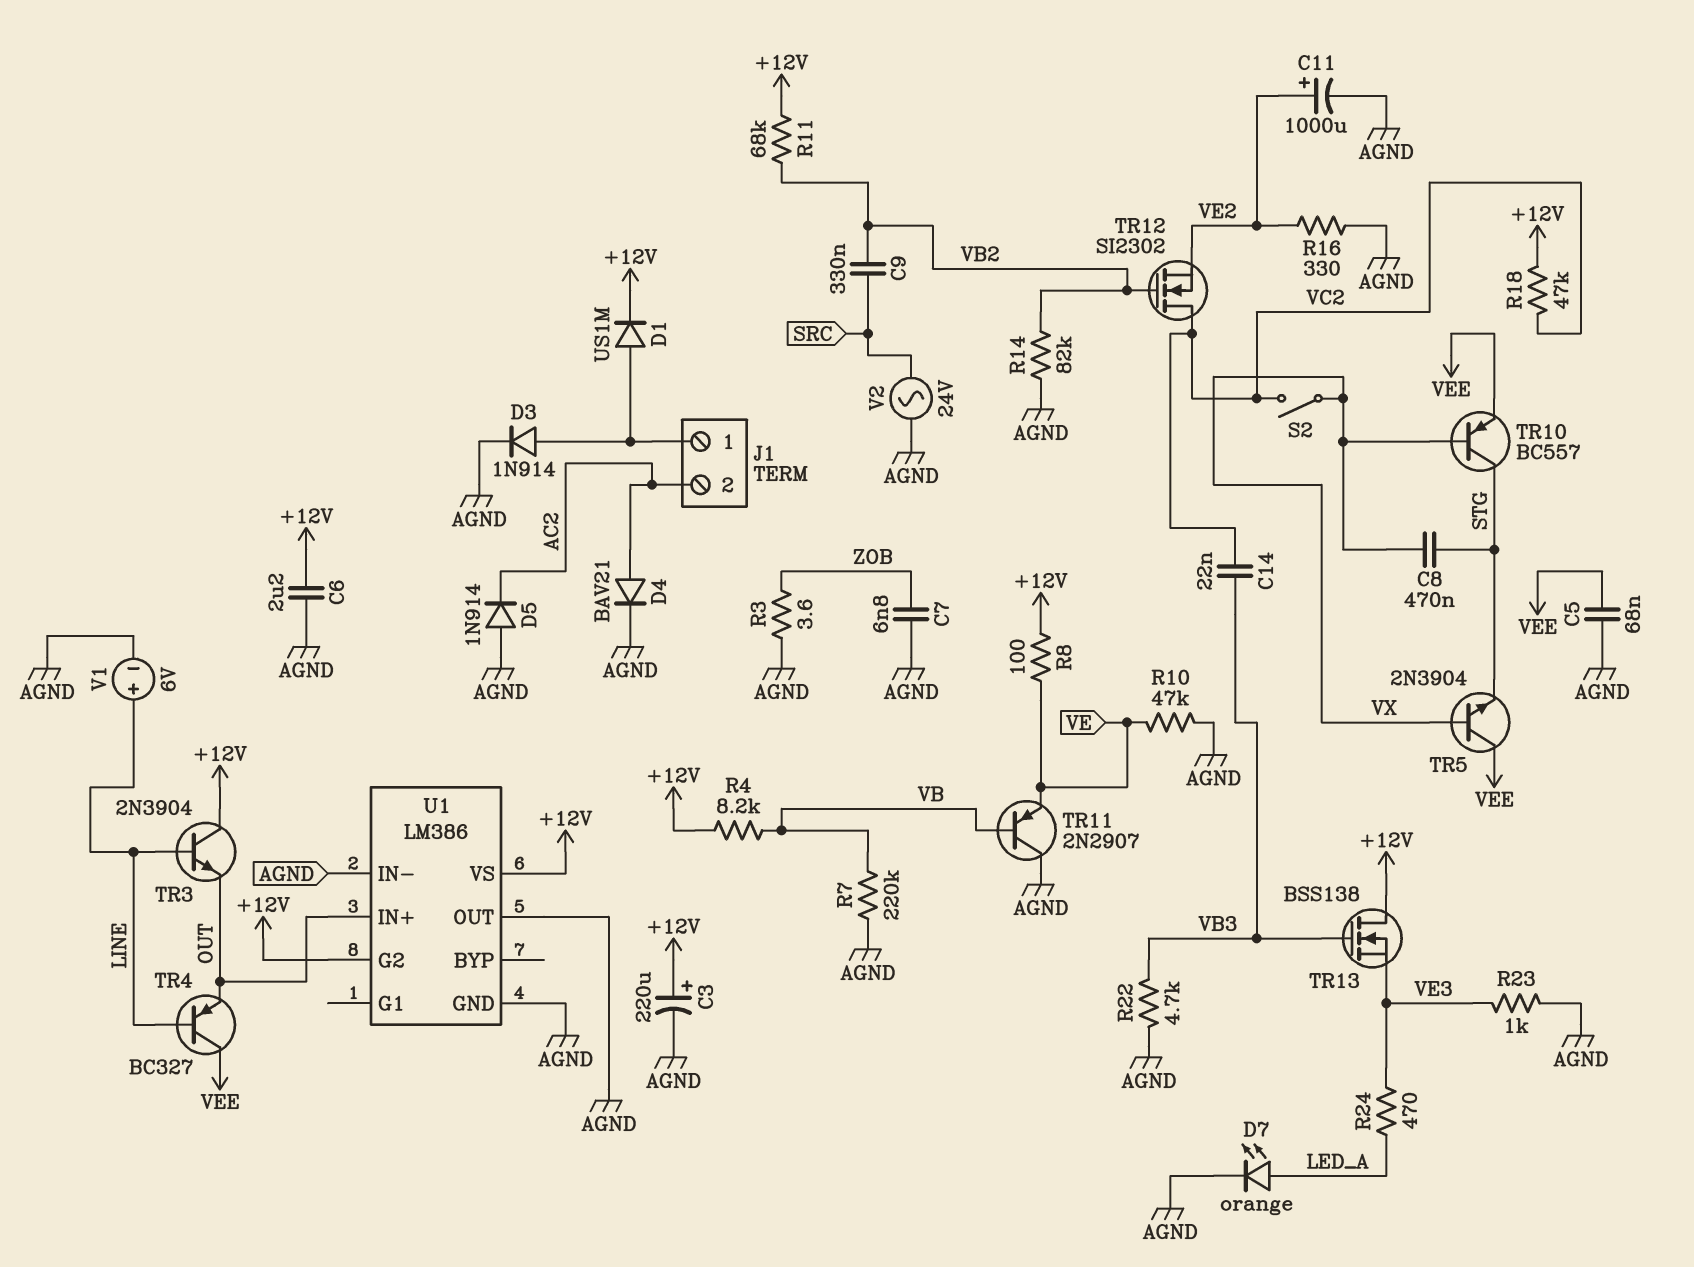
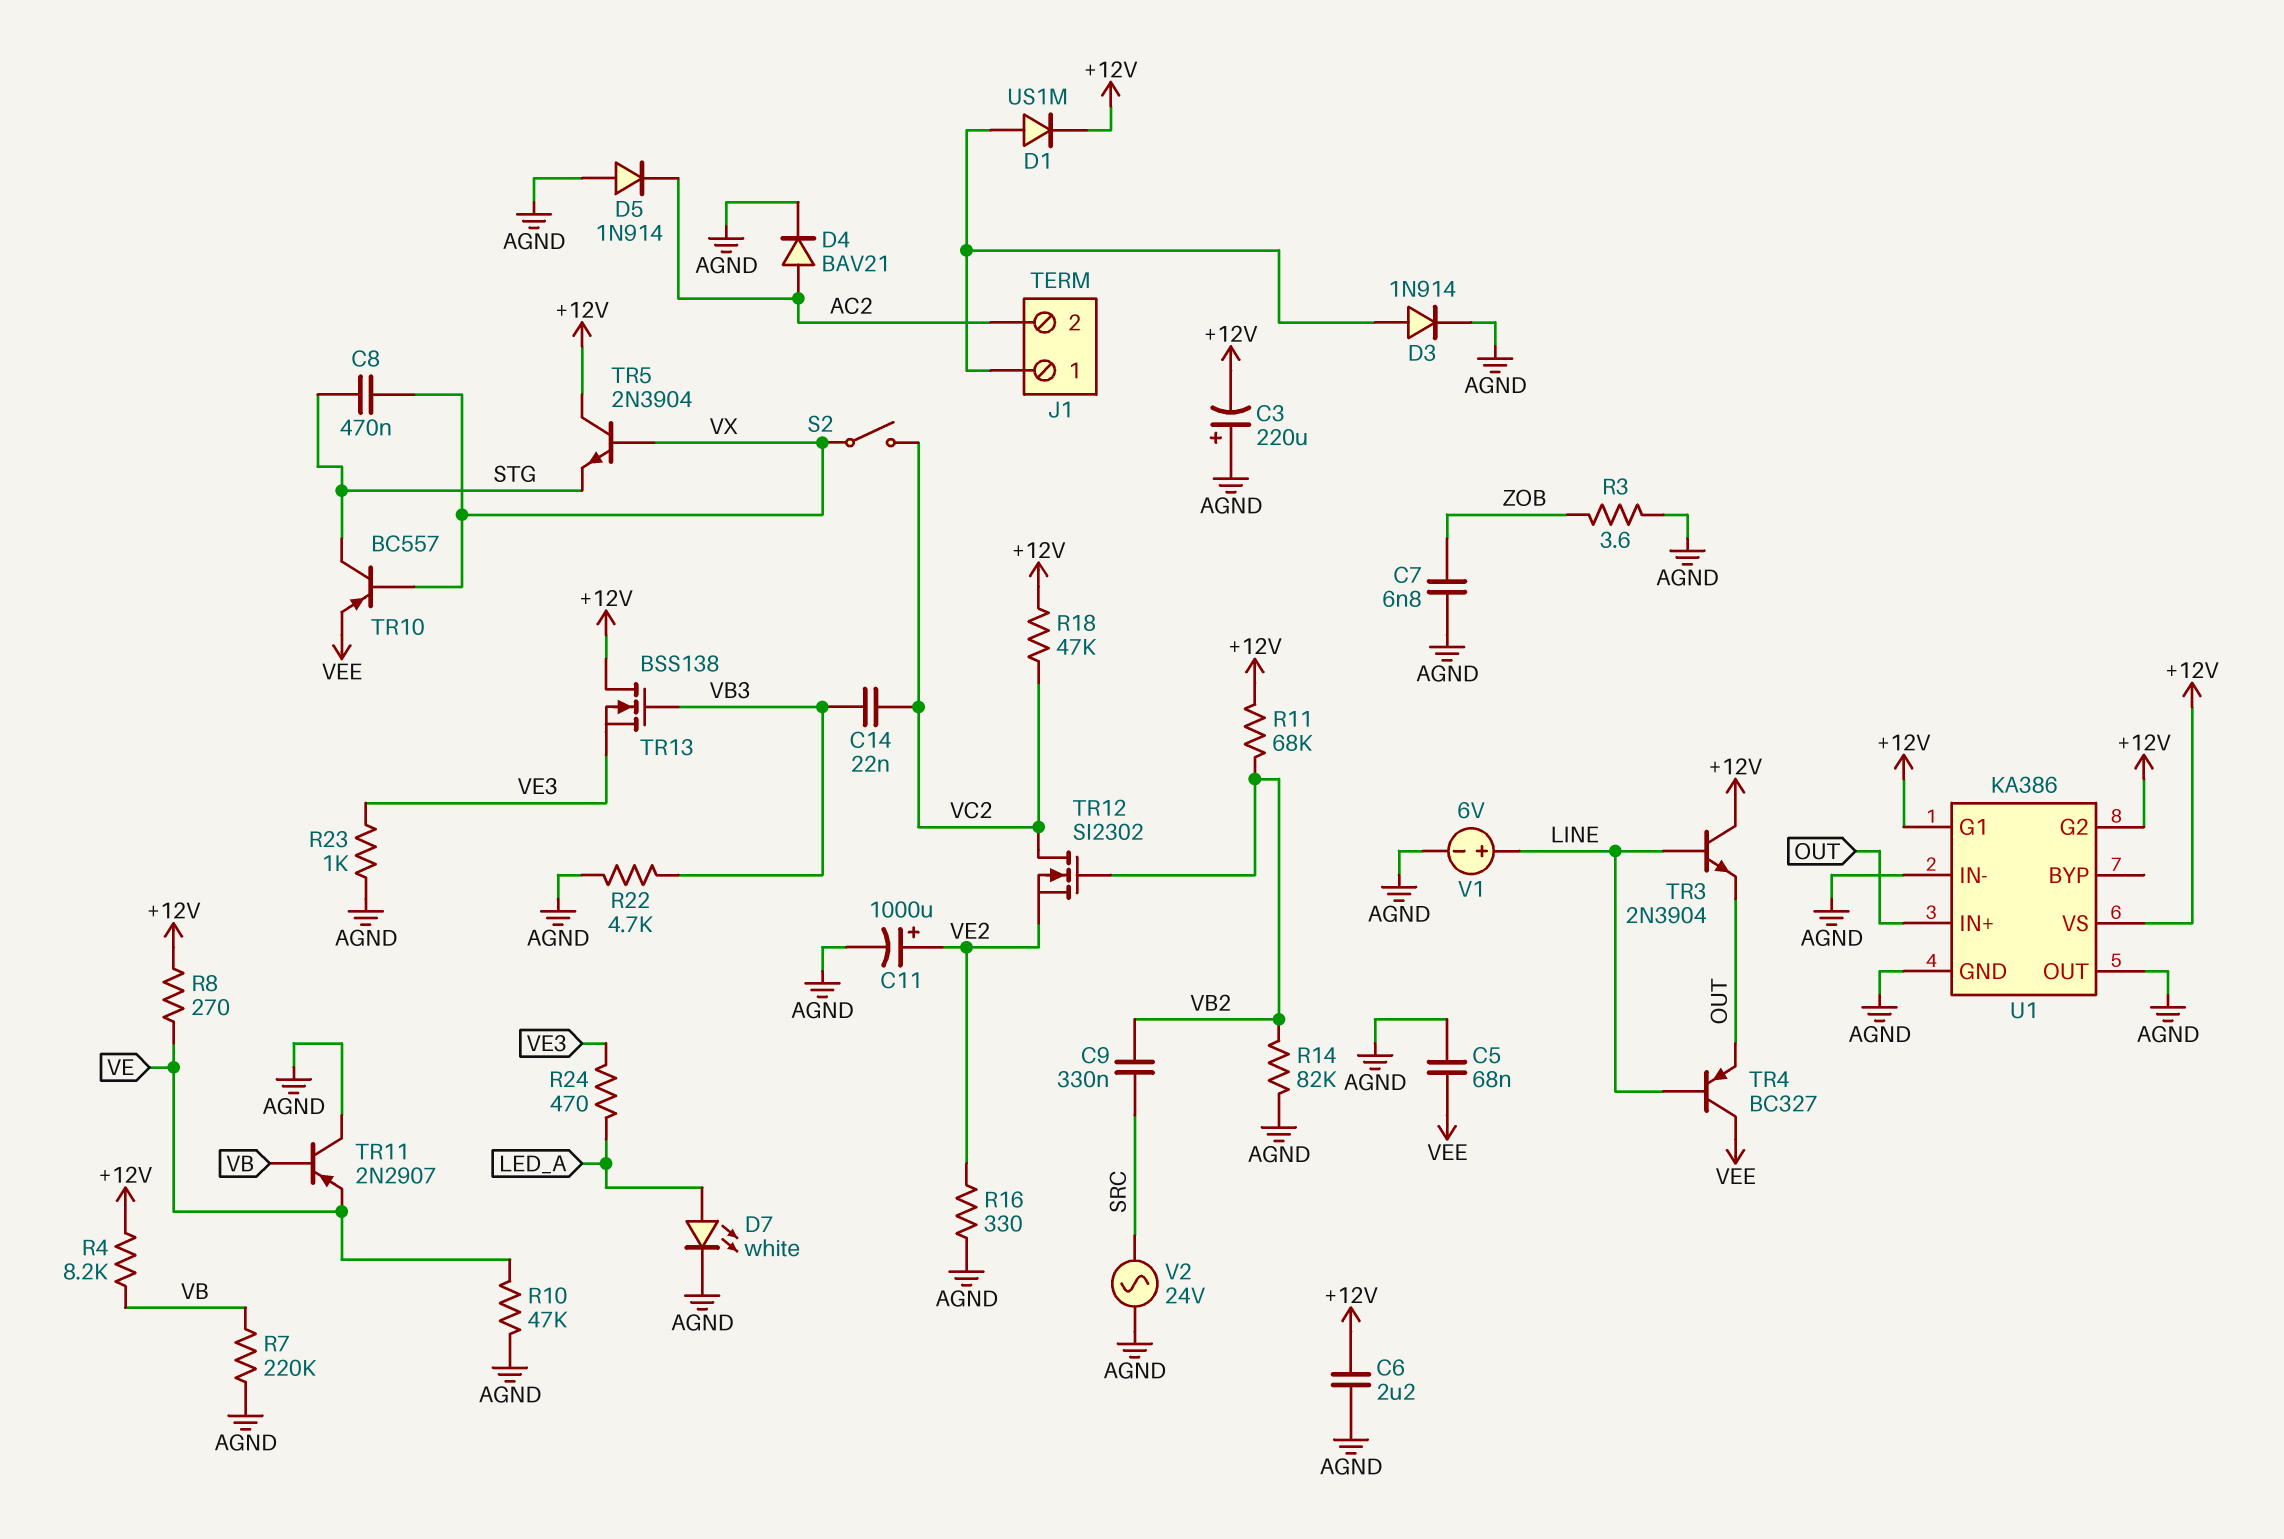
C3: 220uF (plus +12V, minus AGND) -> 220uF (plus AGND, minus +12V)
D7: LED orange (A LED_A, K AGND) -> LED white (A LED_A, K AGND)
R8: 100 (+12V, VE) -> 270 (+12V, VE)
TR5: NPN 2N3904 (B VX, C VEE, E STG) -> NPN 2N3904 (B VX, C +12V, E STG)
U1: LM386 -> KA386
U1 pin G1: none -> +12V

